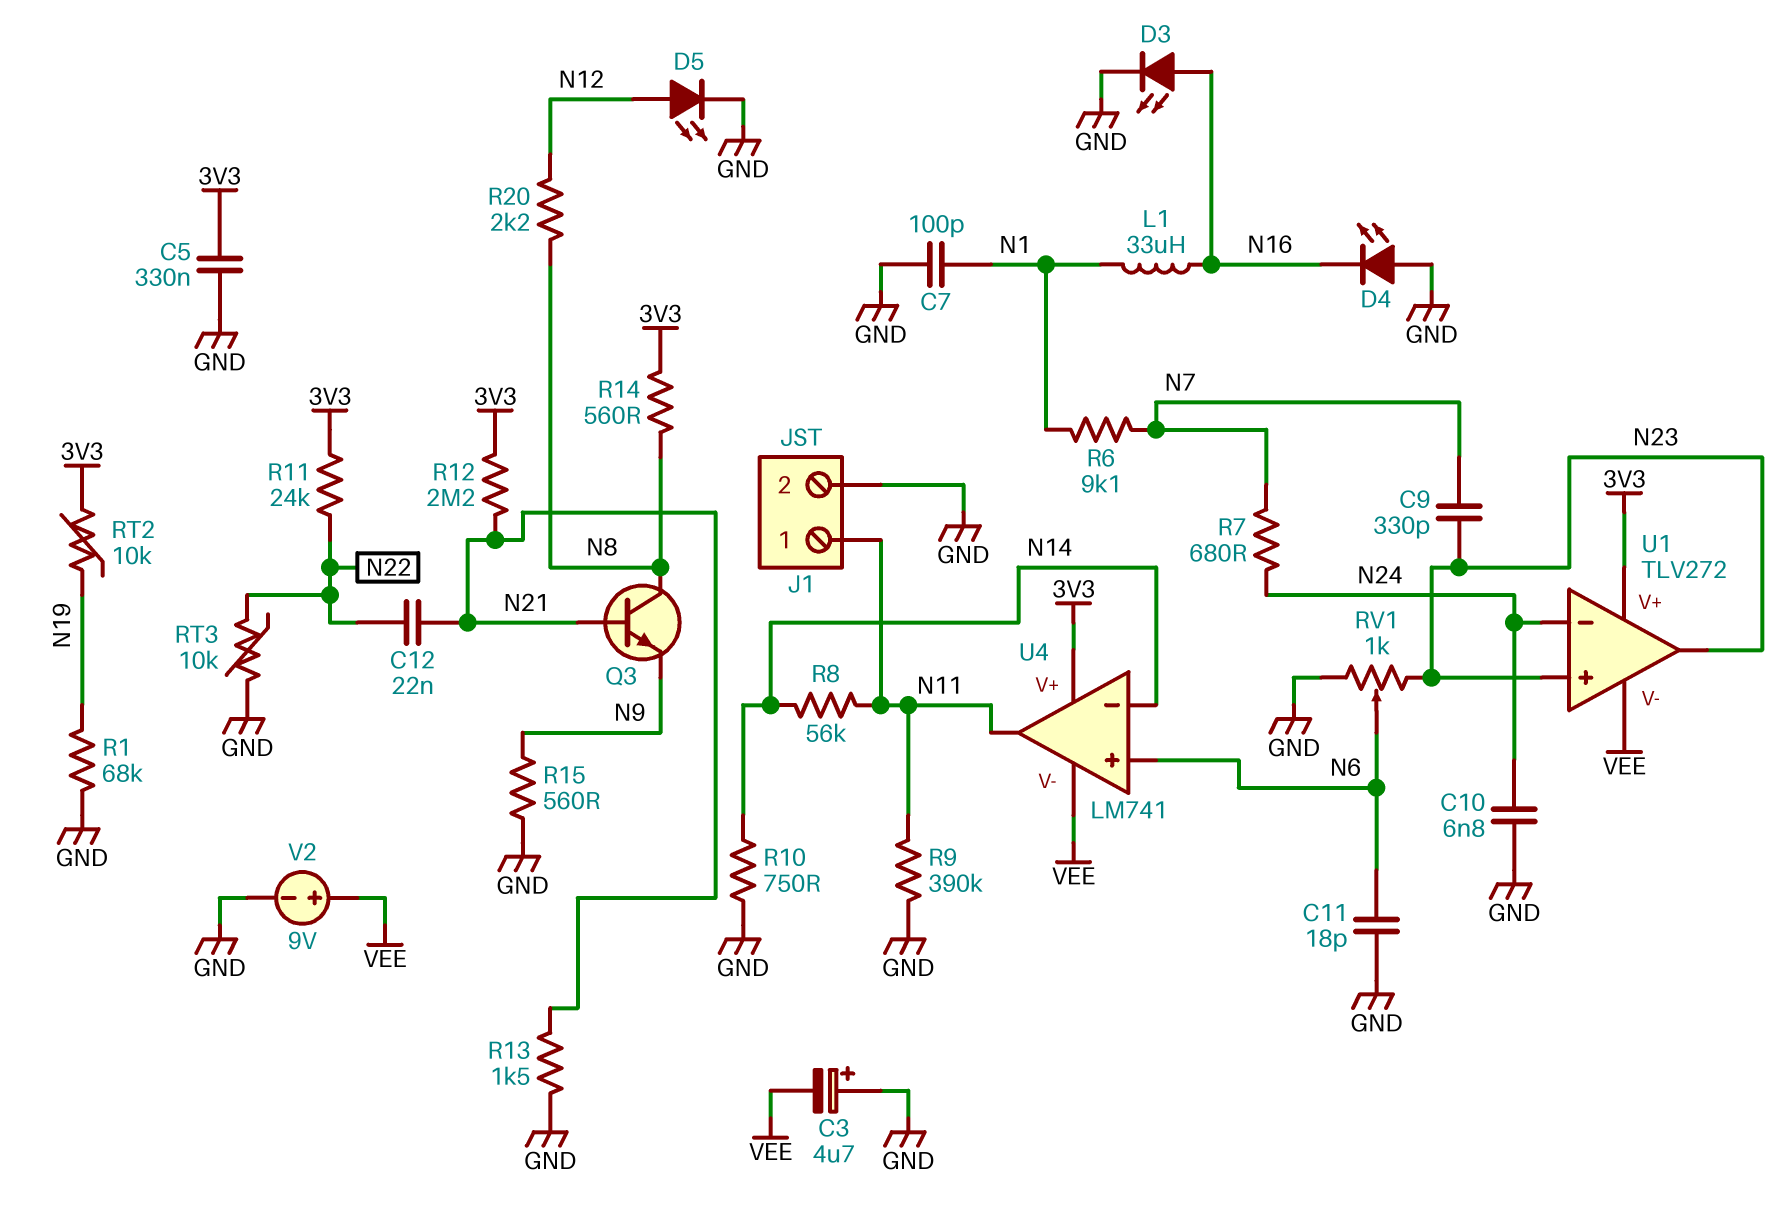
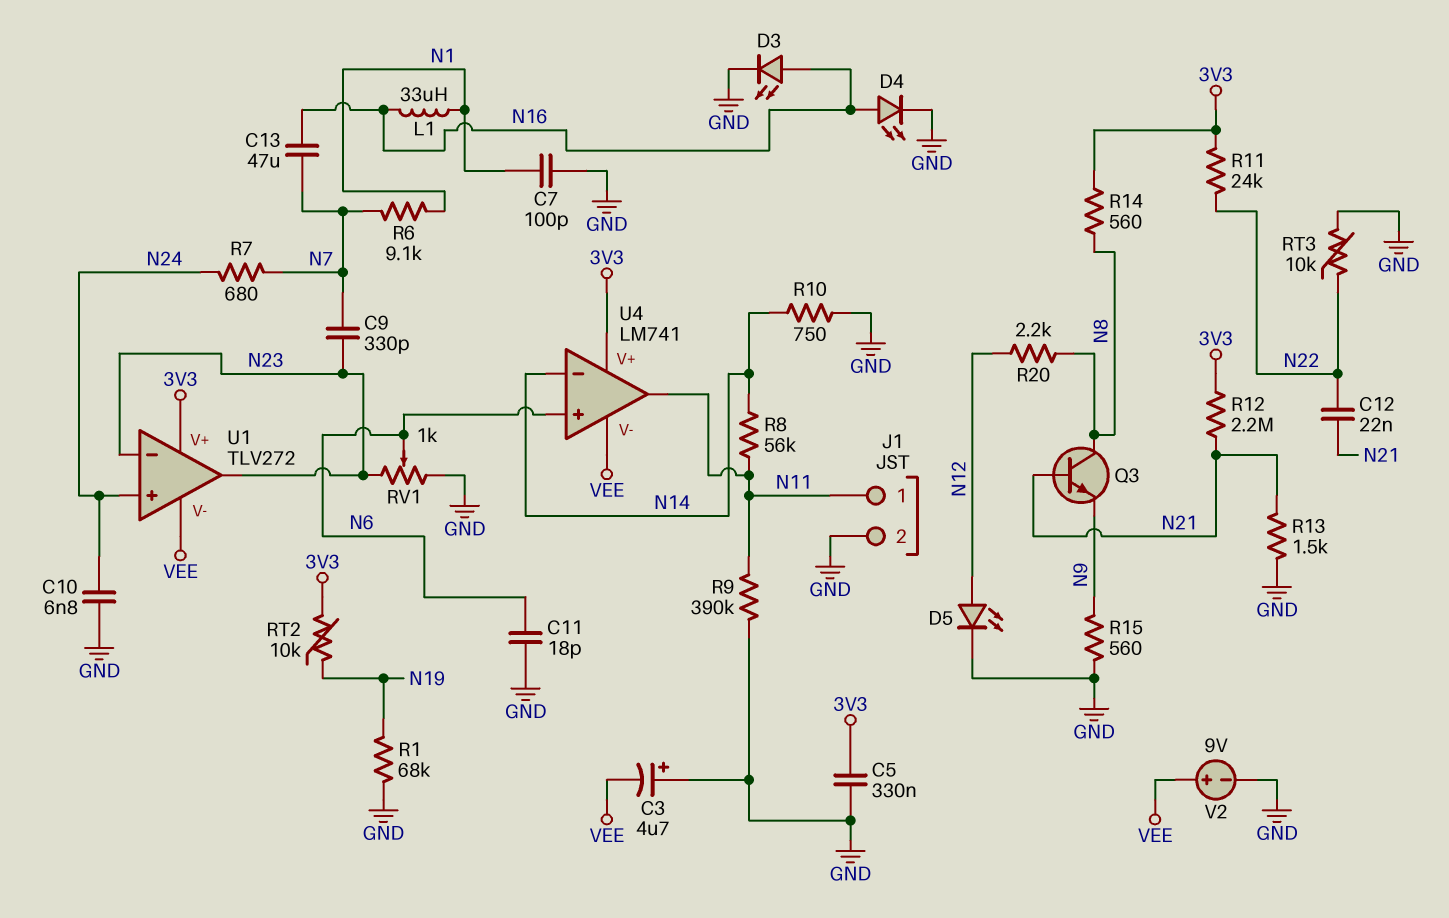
C13: none -> 47uF (N7, N16)
D4: LED (A GND, K N16) -> LED (A N16, K GND)
U1 pin in+: N23 -> N24
U1 pin in-: N24 -> N23

